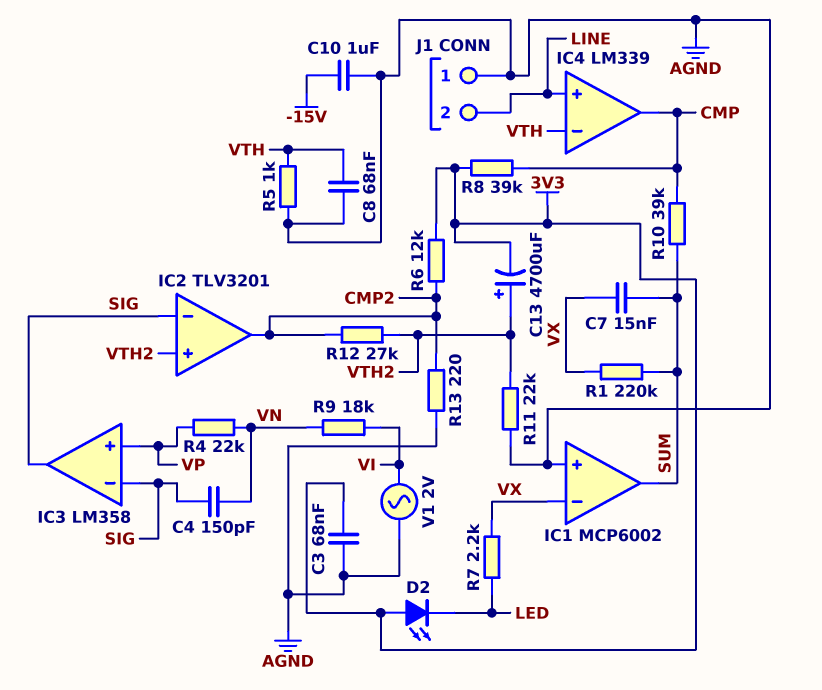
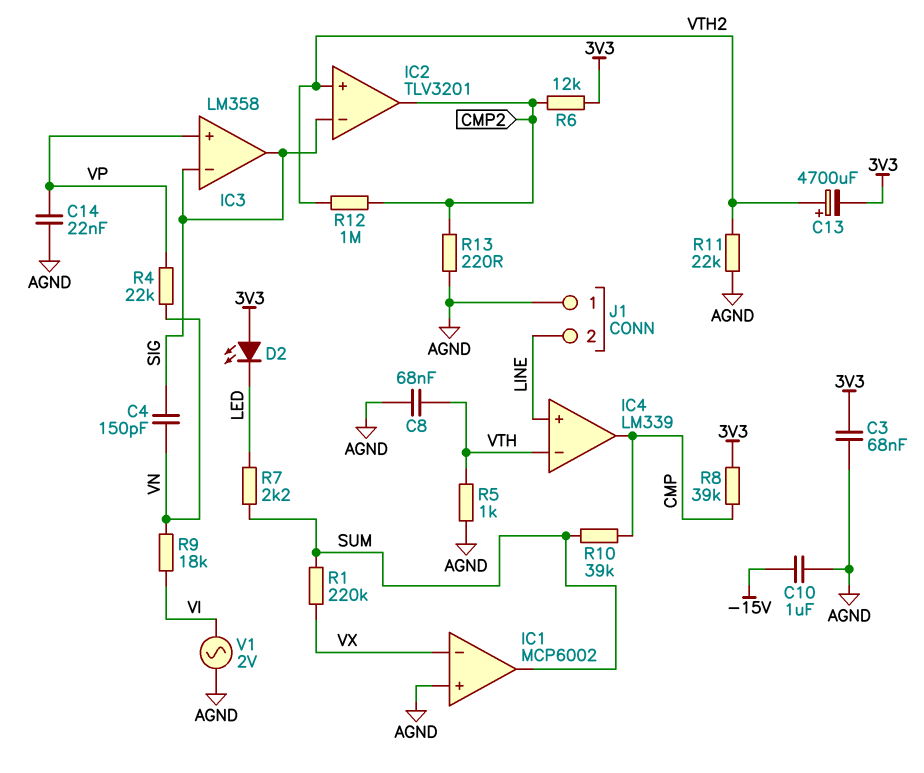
C7: 15nF (SUM, VX) -> none
C14: none -> 22nF (AGND, VP)
R7: 2.2k (LED, VX) -> 2.2k (LED, SUM)
R12: 27k (CMP2, VTH2) -> 1M (CMP2, VTH2)

